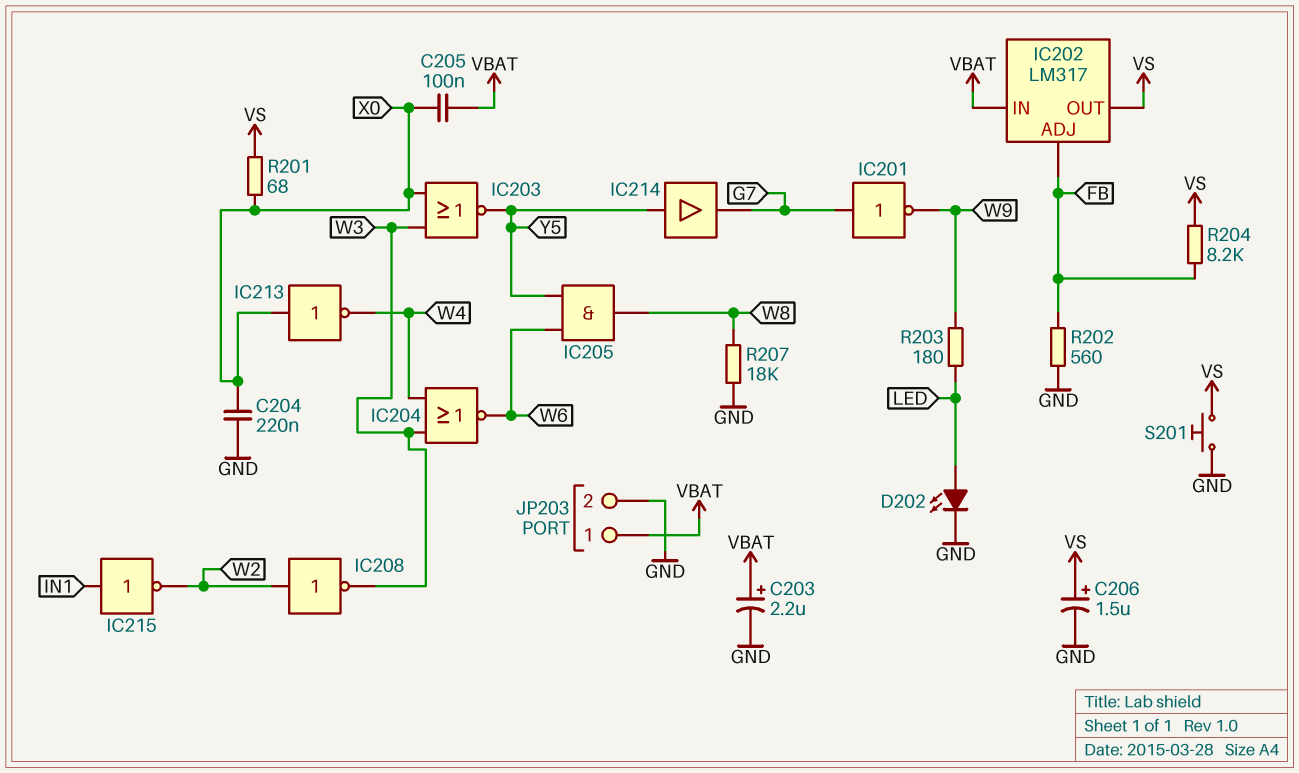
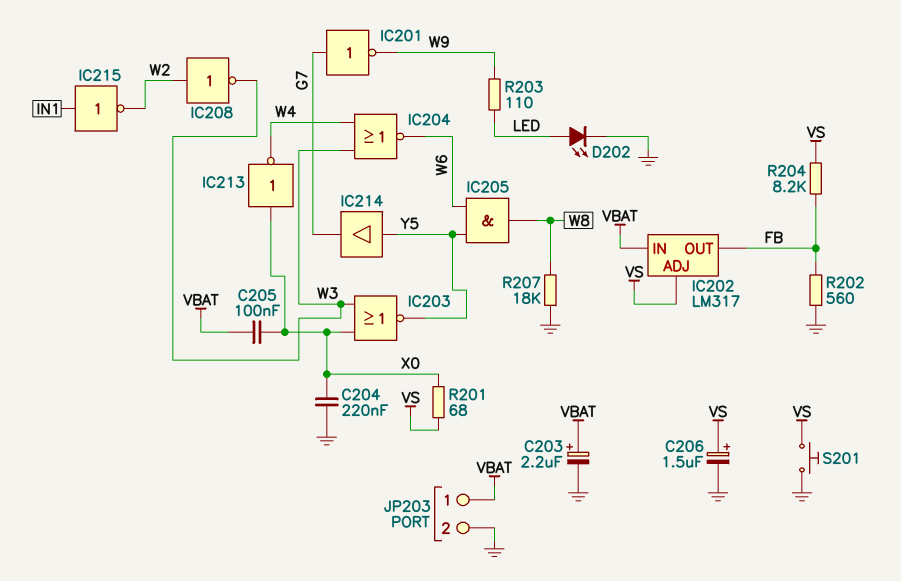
IC202 pin ADJ: FB -> VS
IC202 pin OUT: VS -> FB
R203: 180 (LED, W9) -> 110 (LED, W9)

